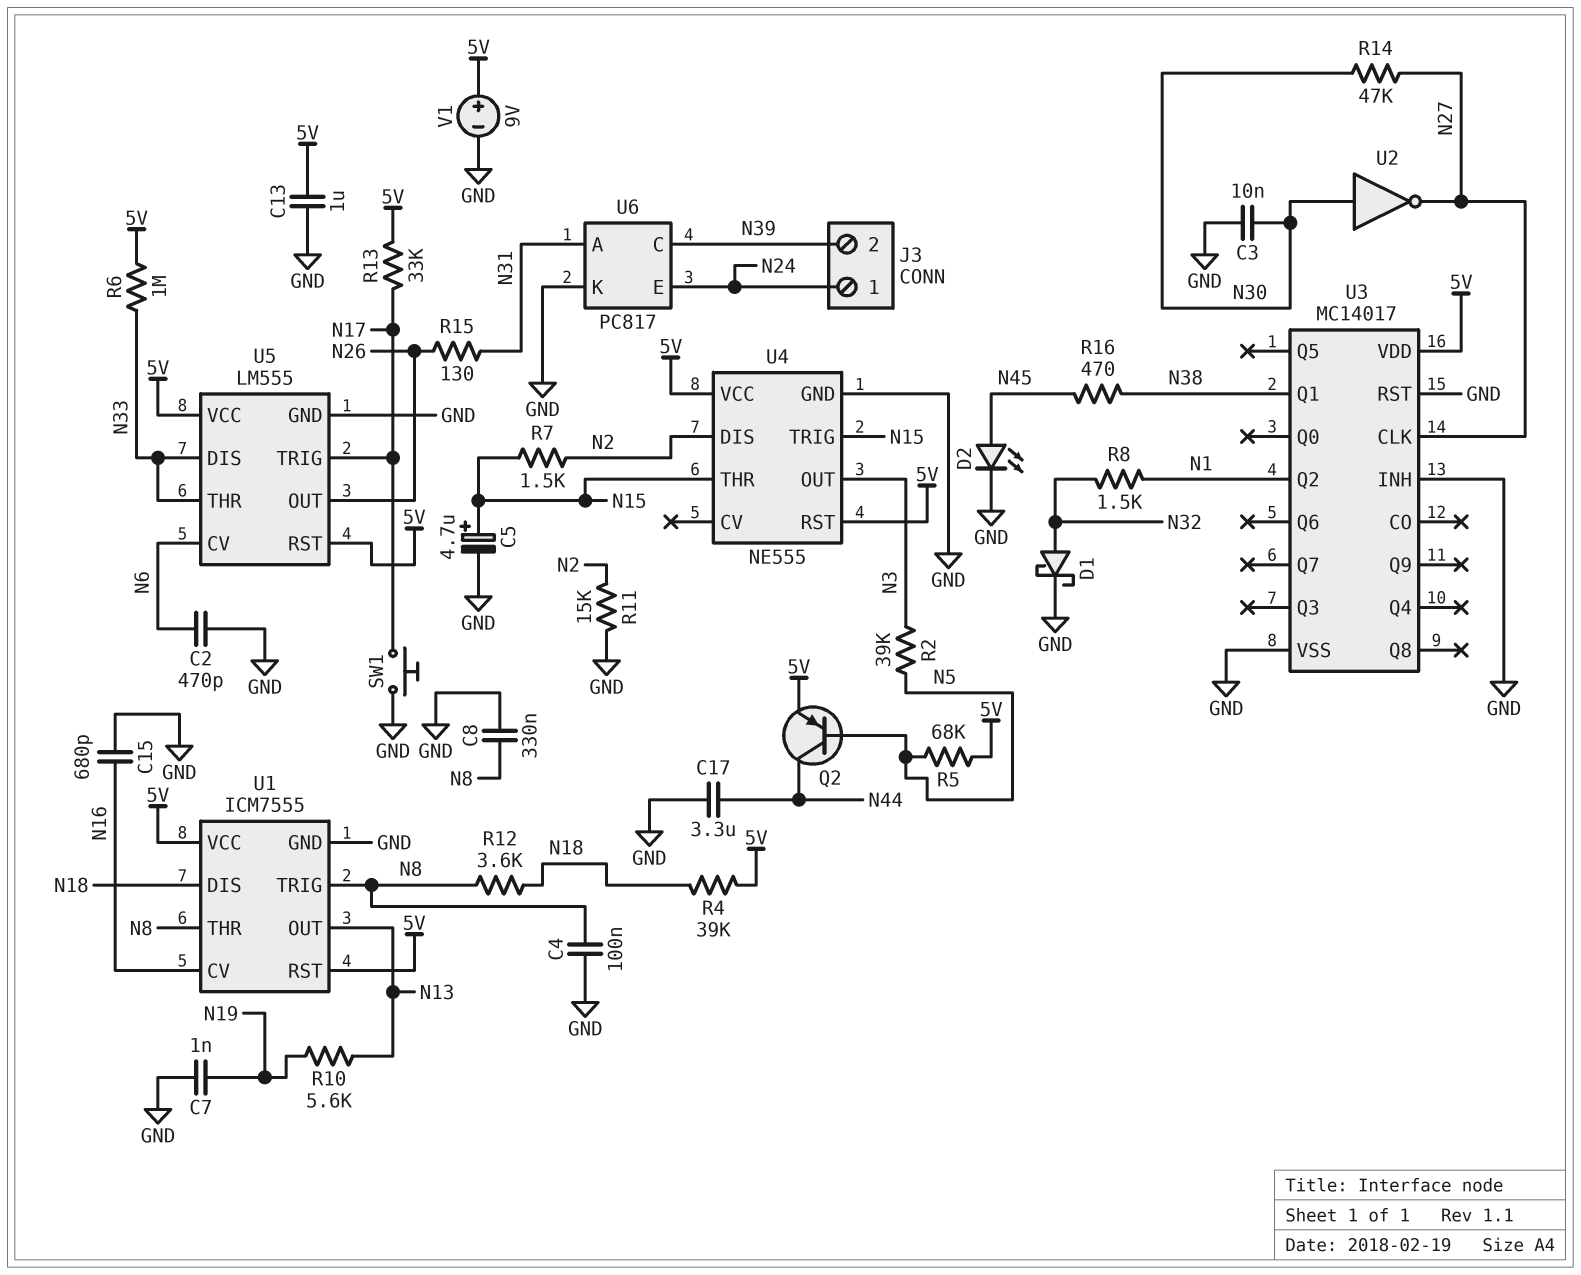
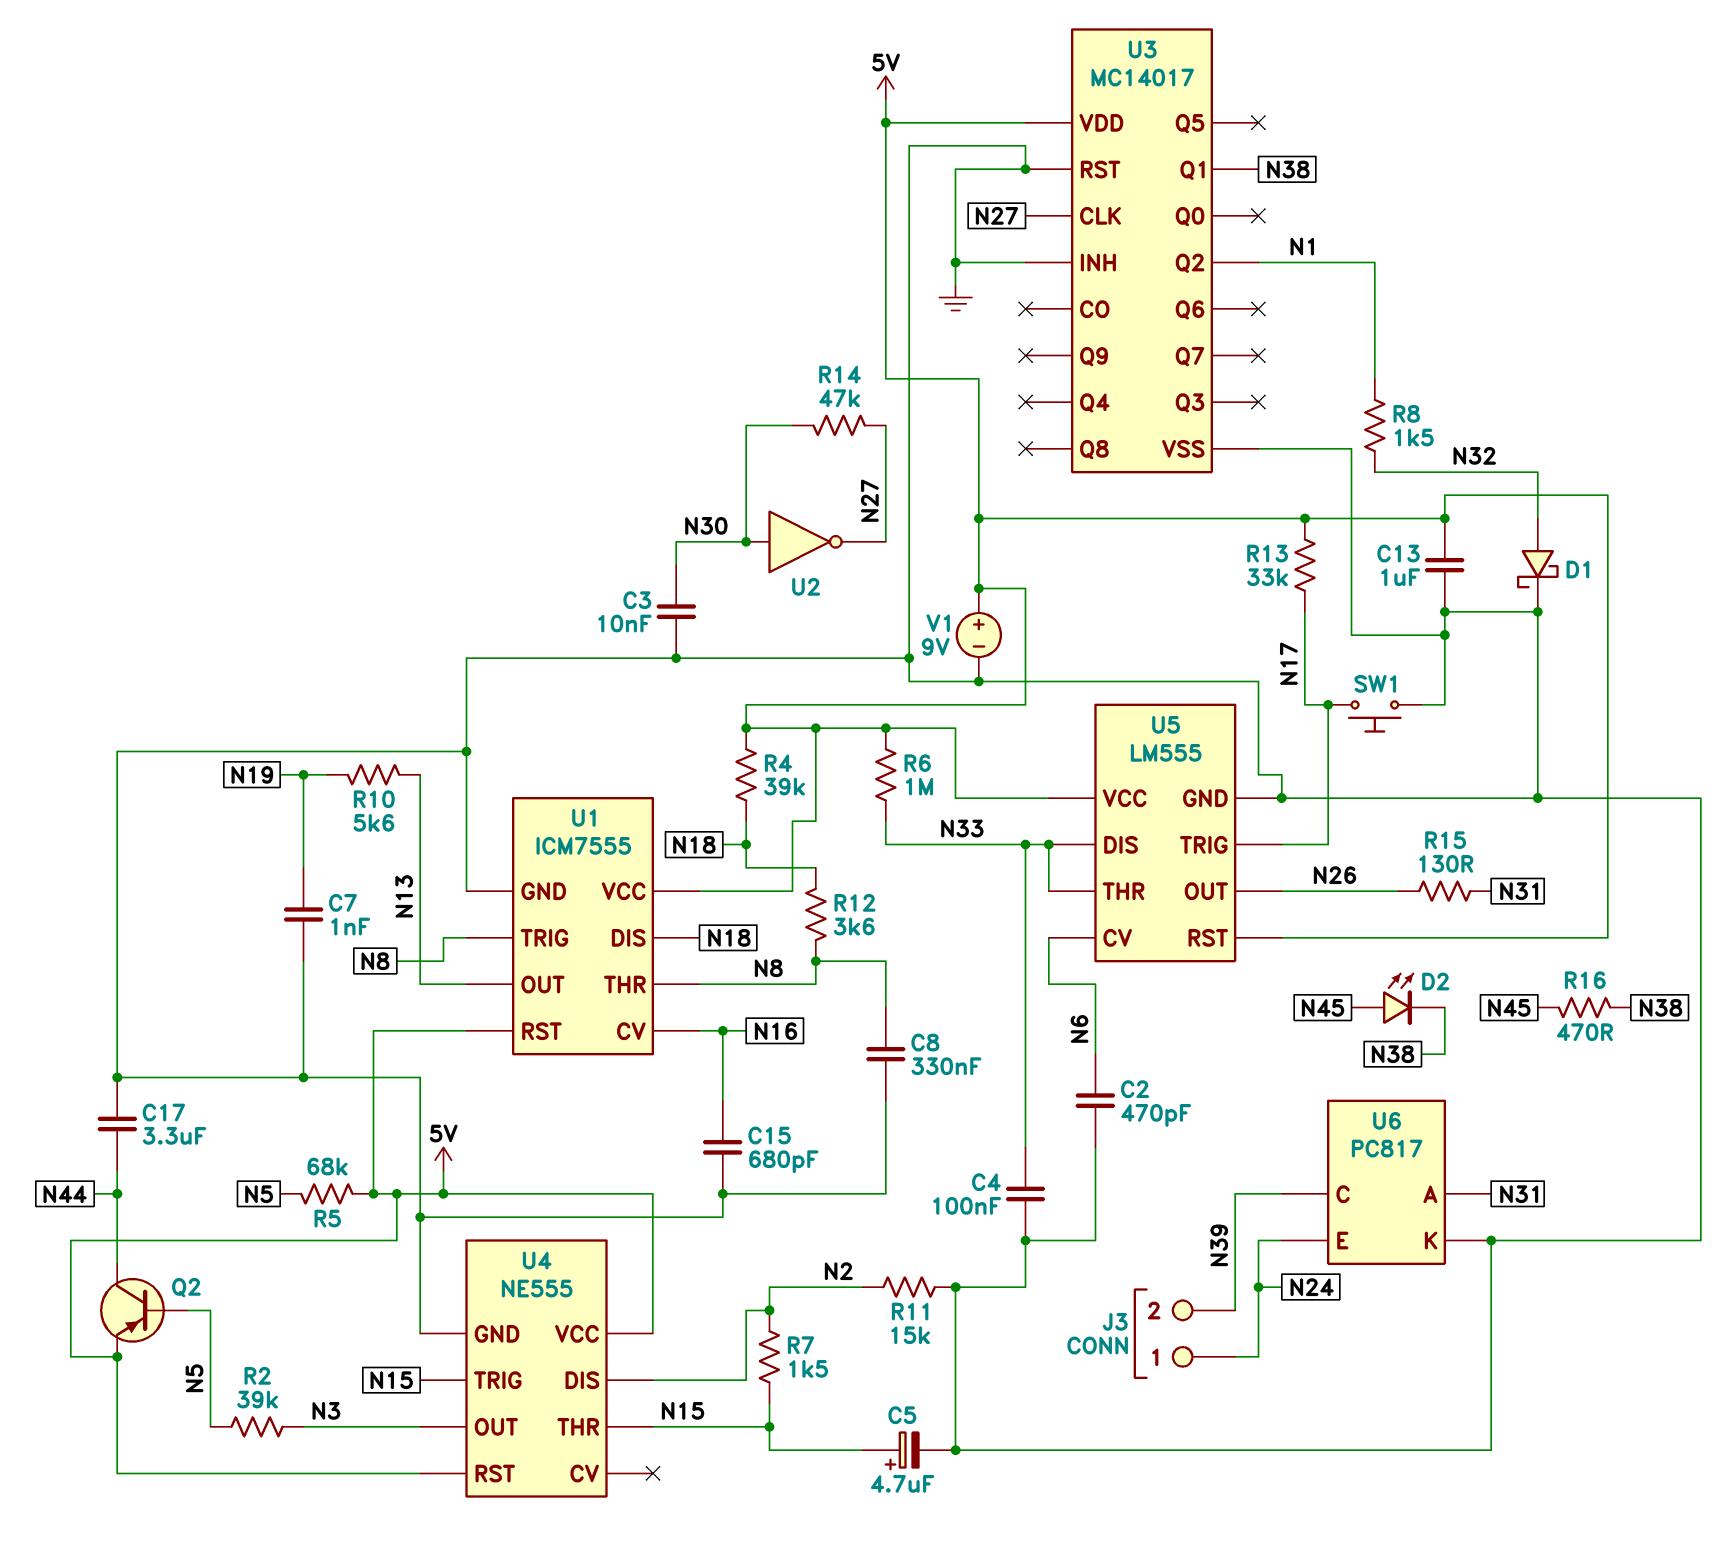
C4: 100nF (GND, N8) -> 100nF (GND, N33)
D2: LED (A N45, K GND) -> LED (A N45, K N38)

